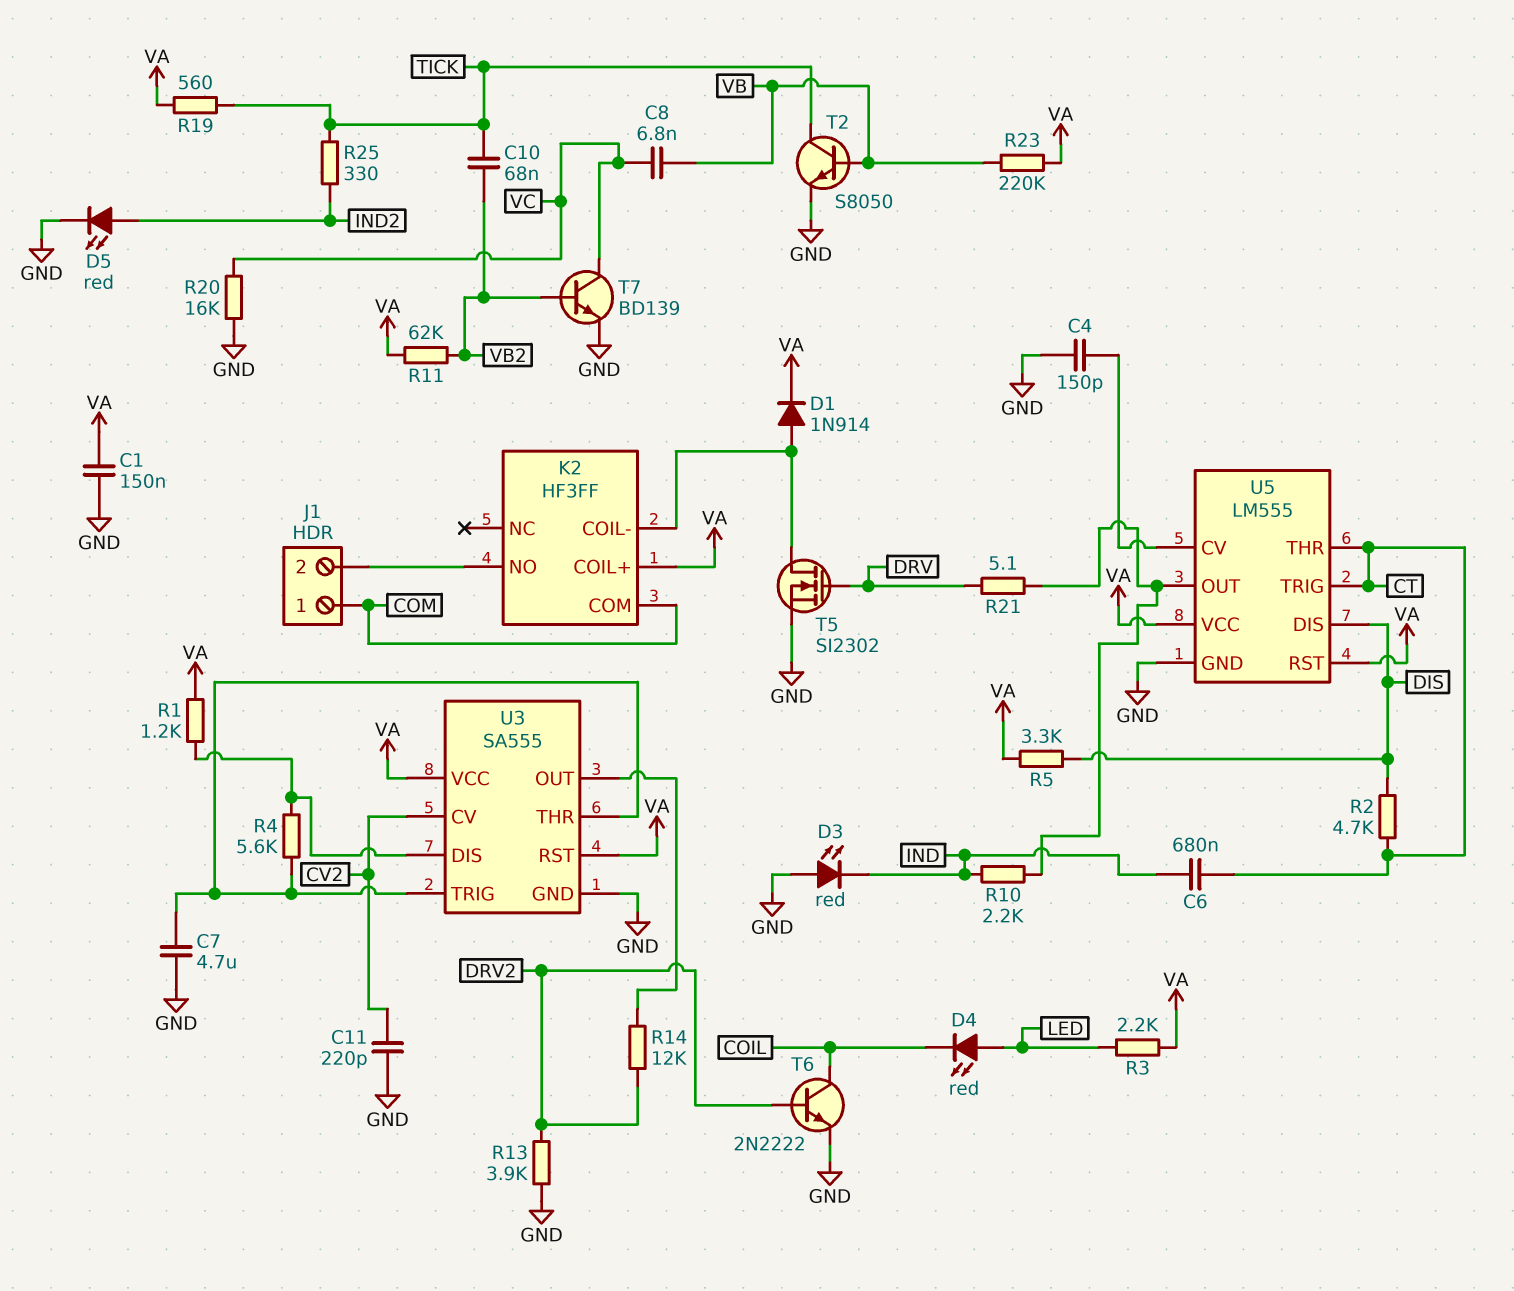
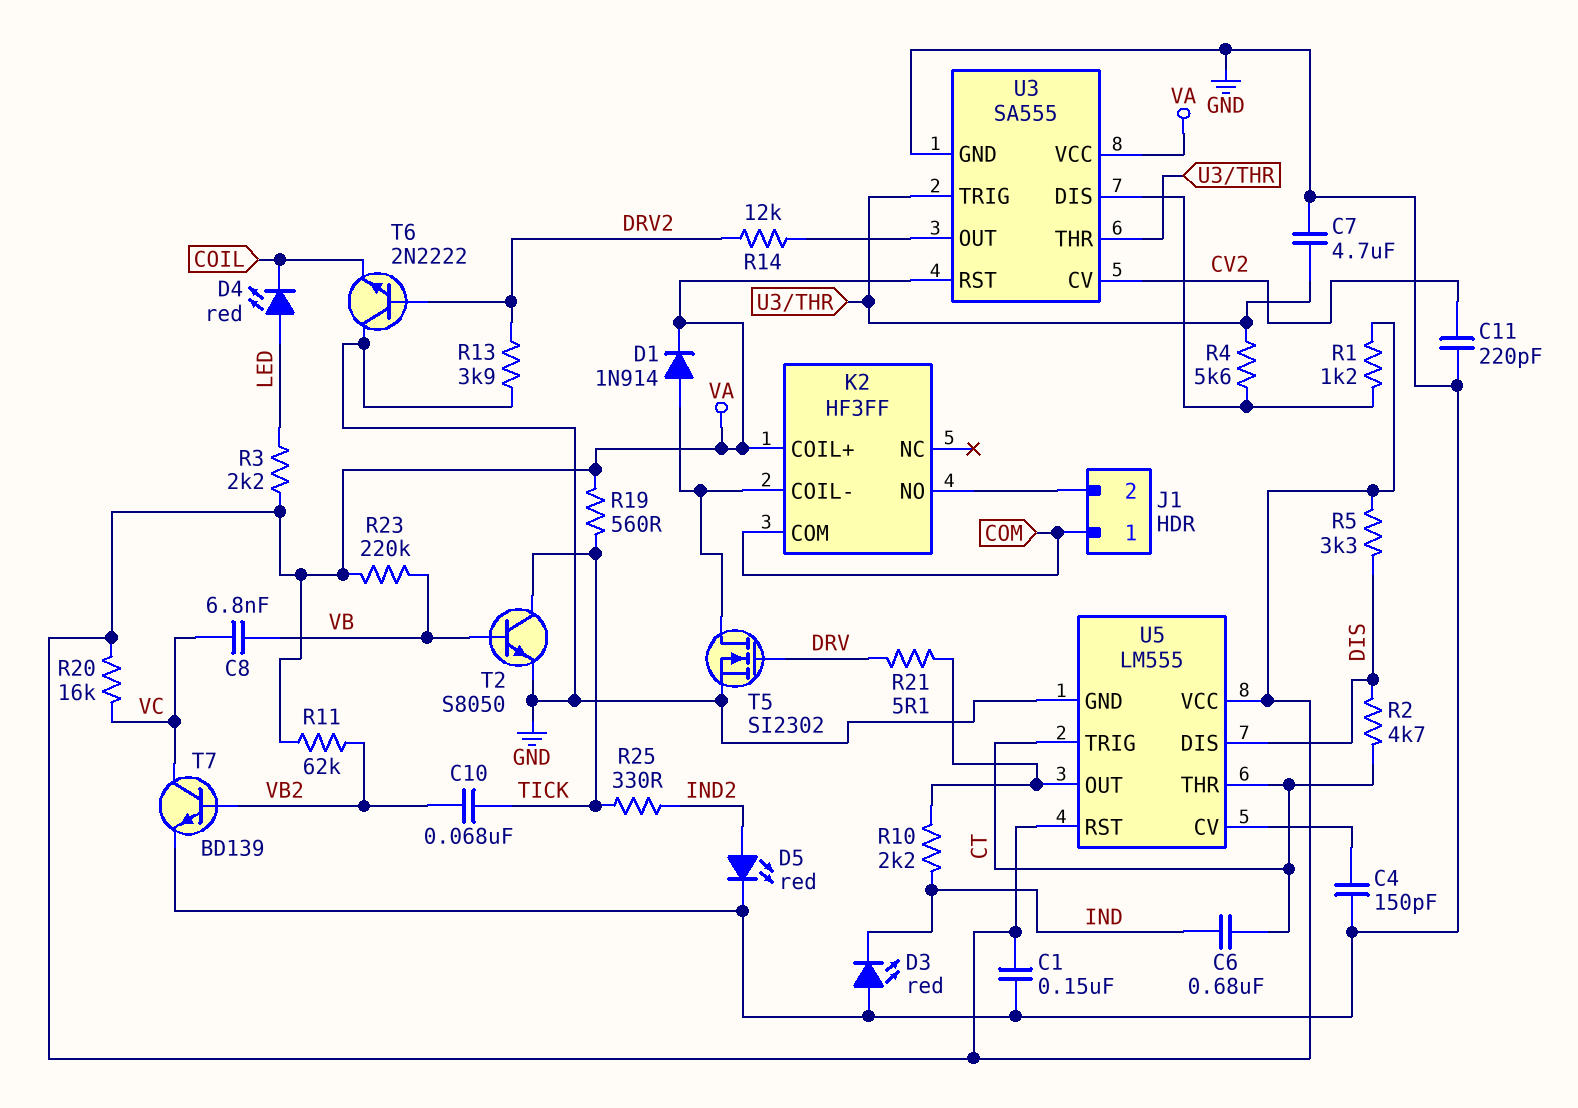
R20: 16k (GND, VC) -> 16k (VA, VC)
T6: NPN 2N2222 (B DRV2, C COIL, E GND) -> NPN 2N2222 (B DRV2, C GND, E COIL)

